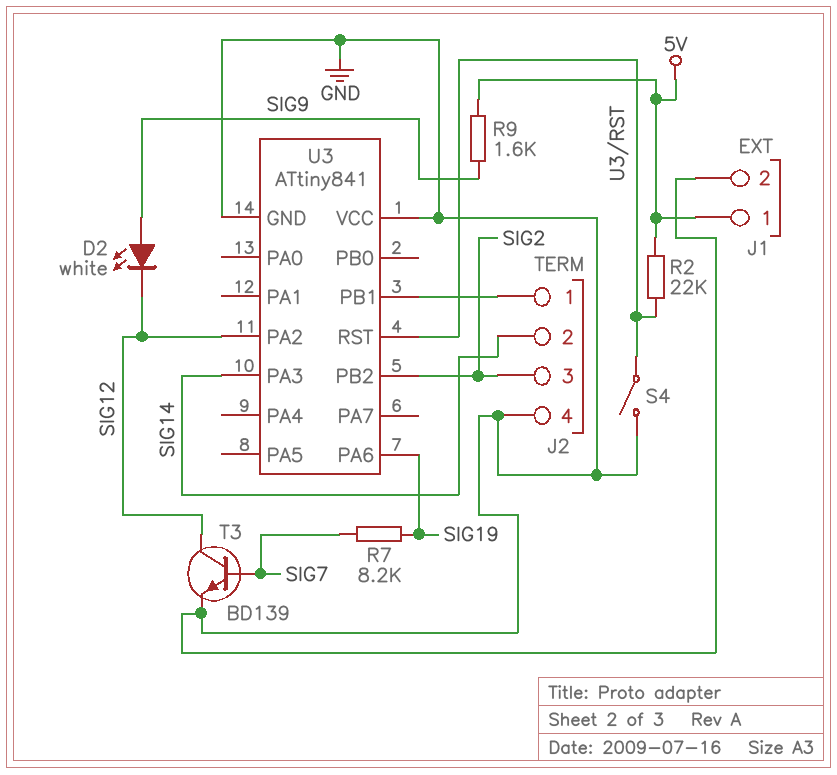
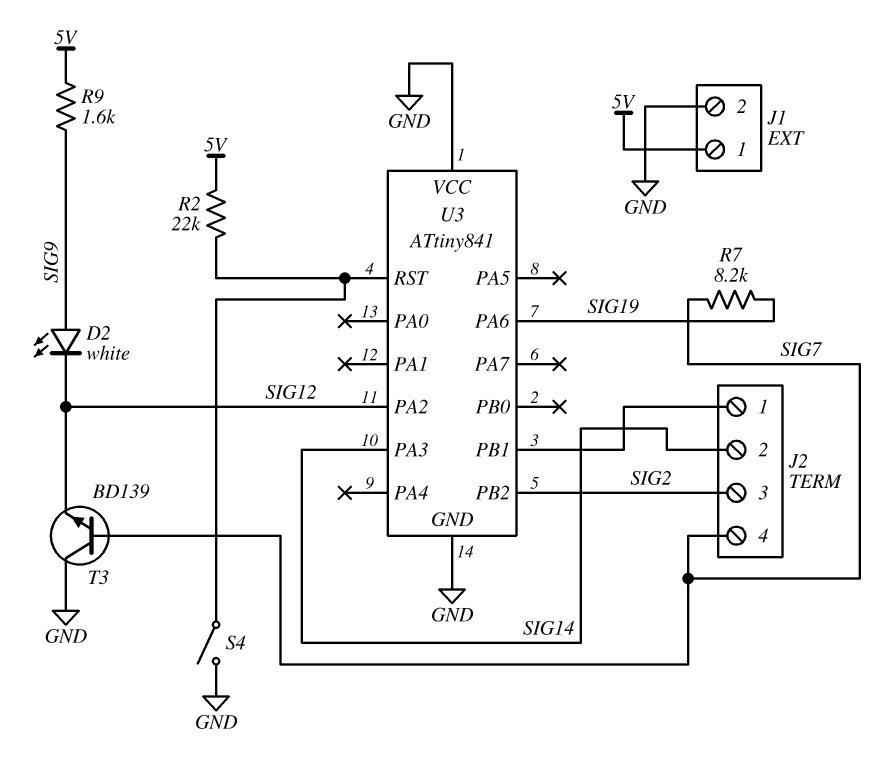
J2 pin 4: GND -> SIG7
T3: NPN BD139 (B SIG7, C SIG12, E GND) -> NPN BD139 (B SIG7, C GND, E SIG12)

